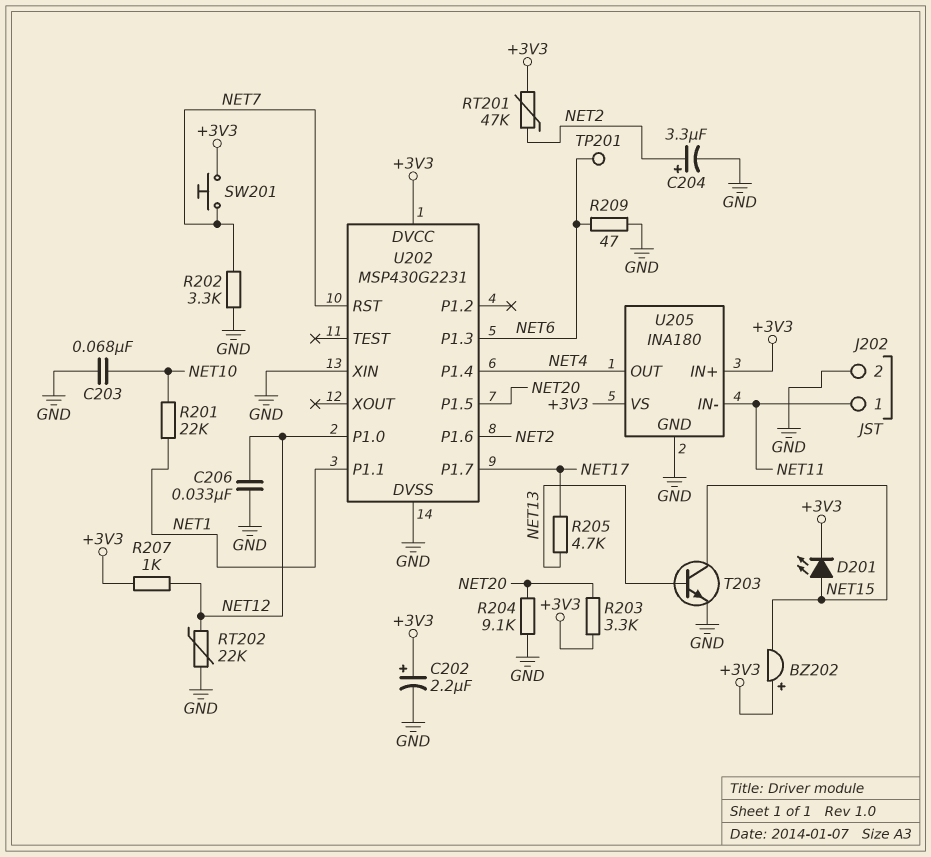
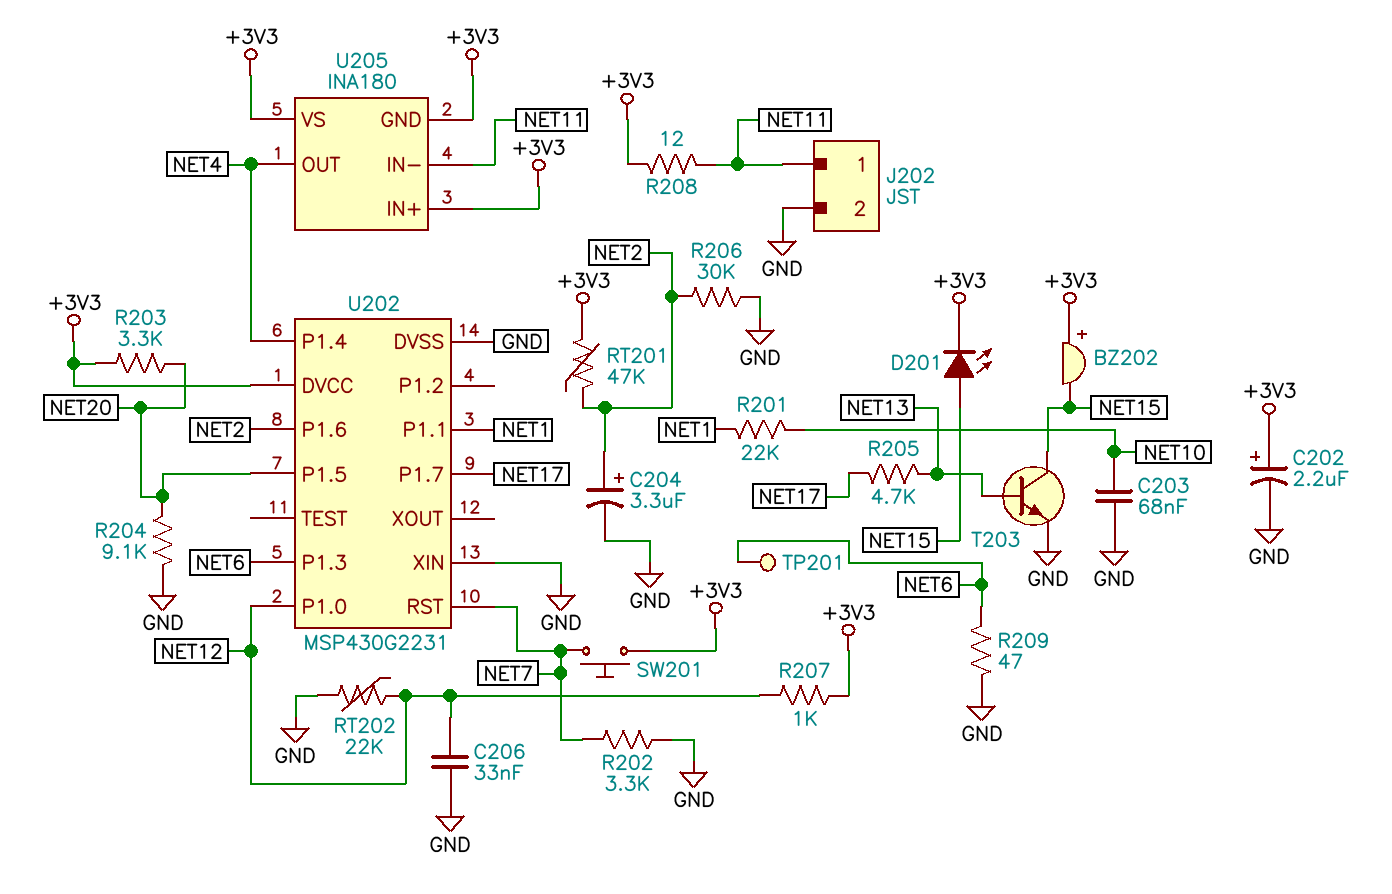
R206: none -> 30k (GND, NET2)
R208: none -> 12 (+3V3, NET11)
U205 pin GND: GND -> +3V3

